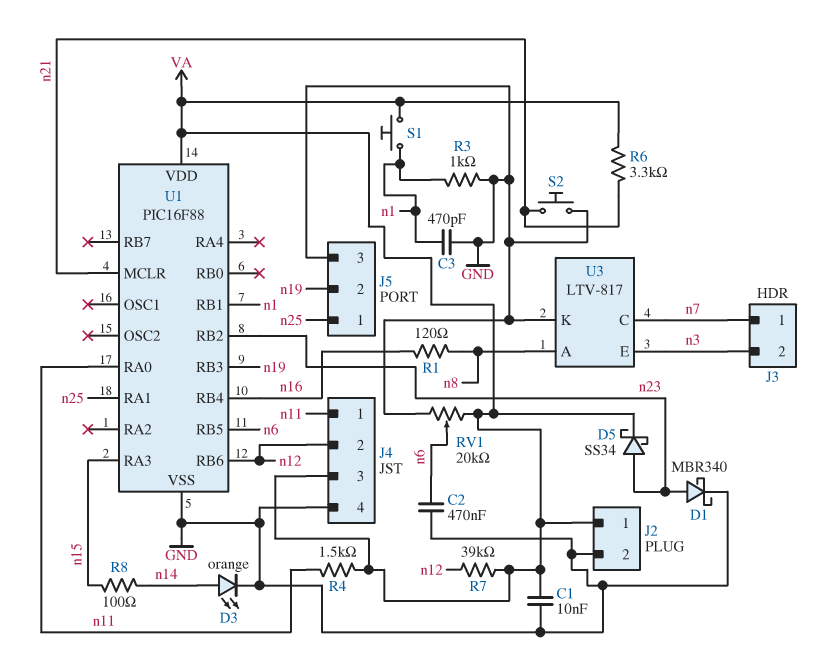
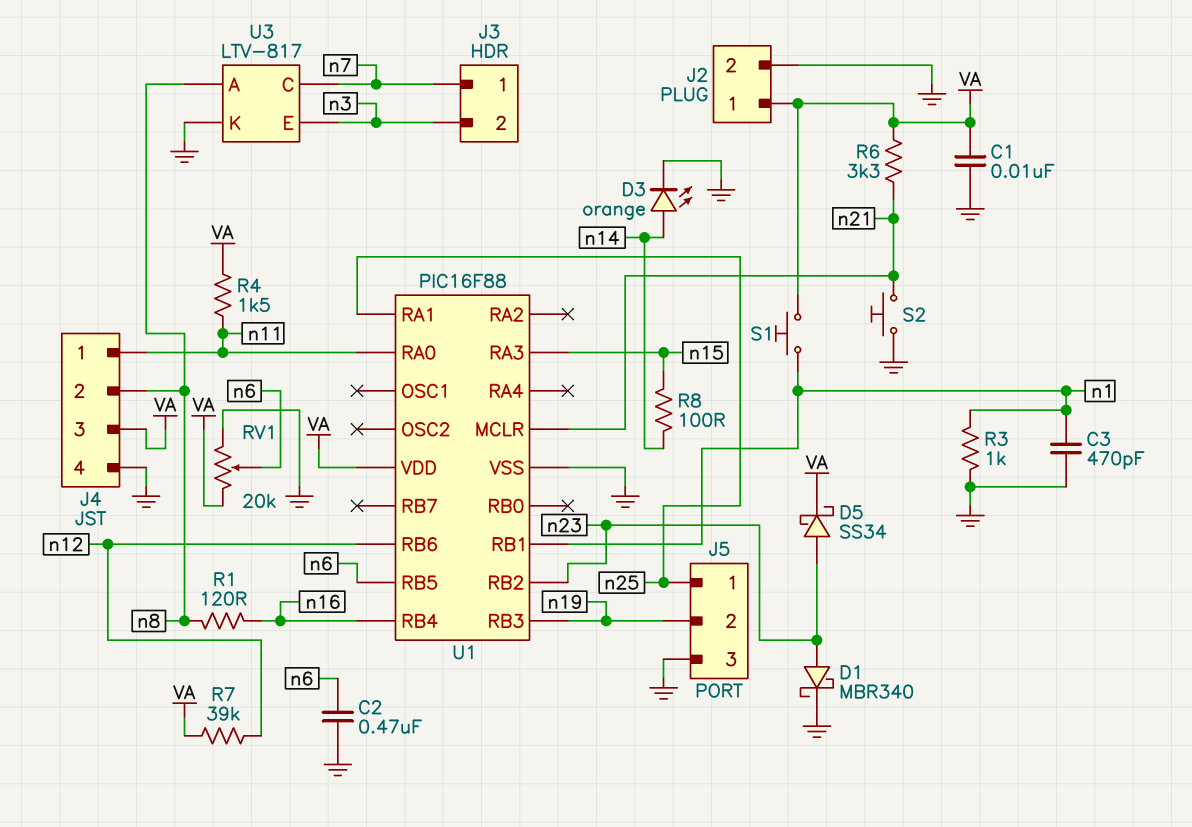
J4 pin 2: n12 -> n8

